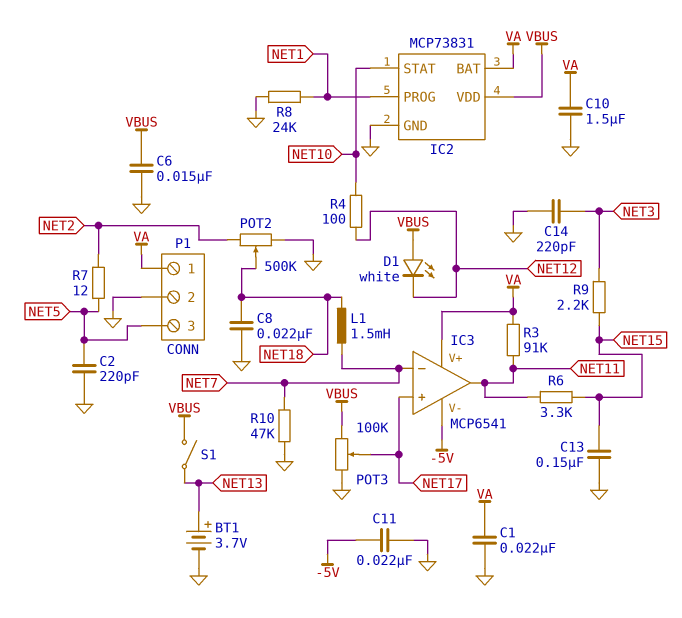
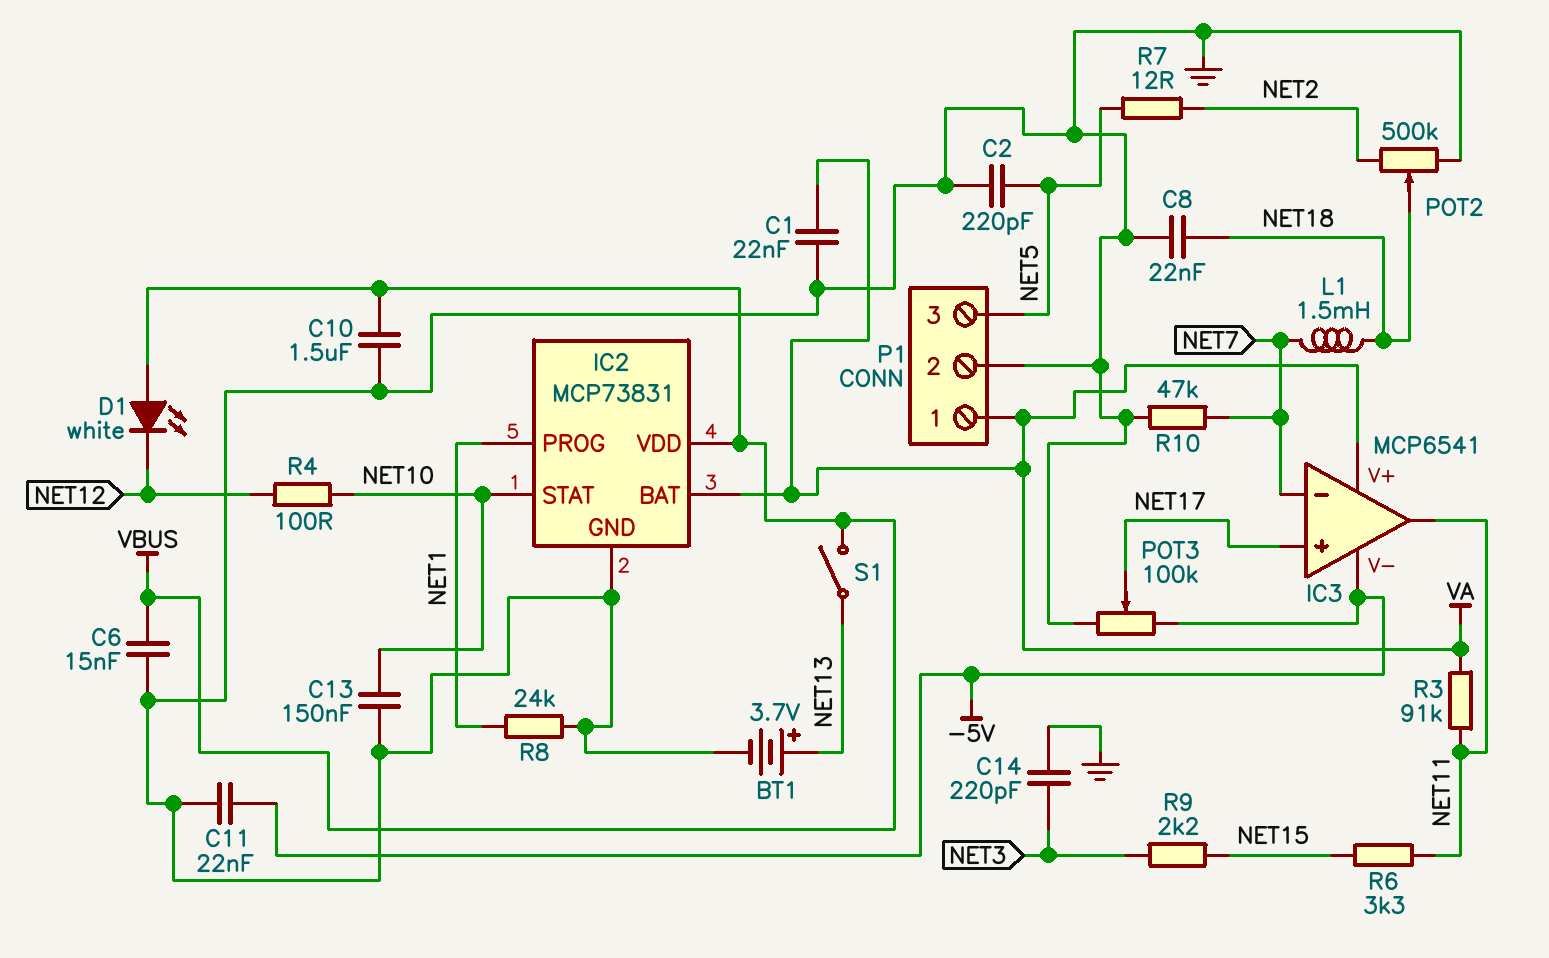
C10: 1.5uF (GND, VA) -> 1.5uF (GND, VBUS)
C13: 150nF (GND, NET15) -> 150nF (GND, NET10)
POT3: 100k (GND, VBUS, wiper NET17) -> 100k (-5V, GND, wiper NET17)

